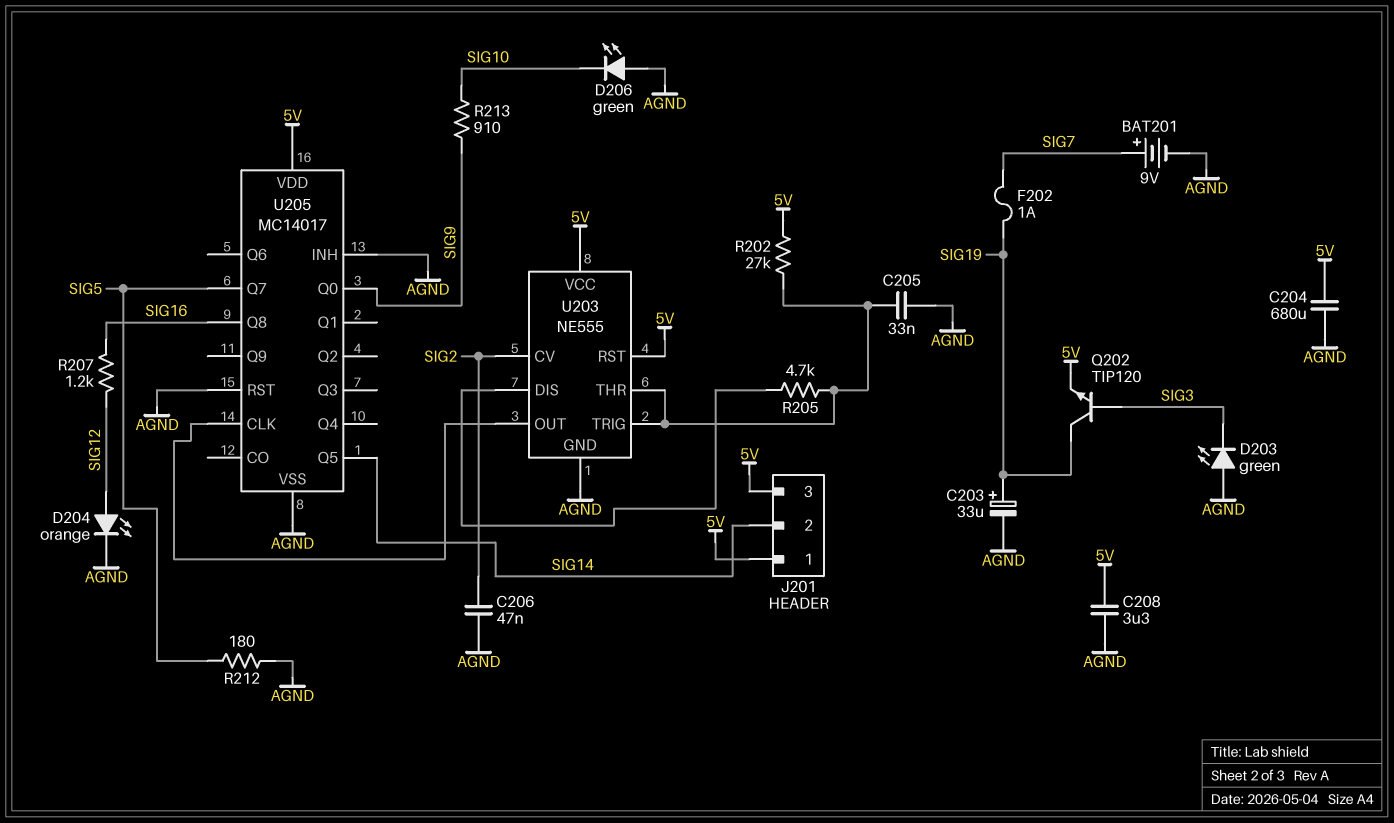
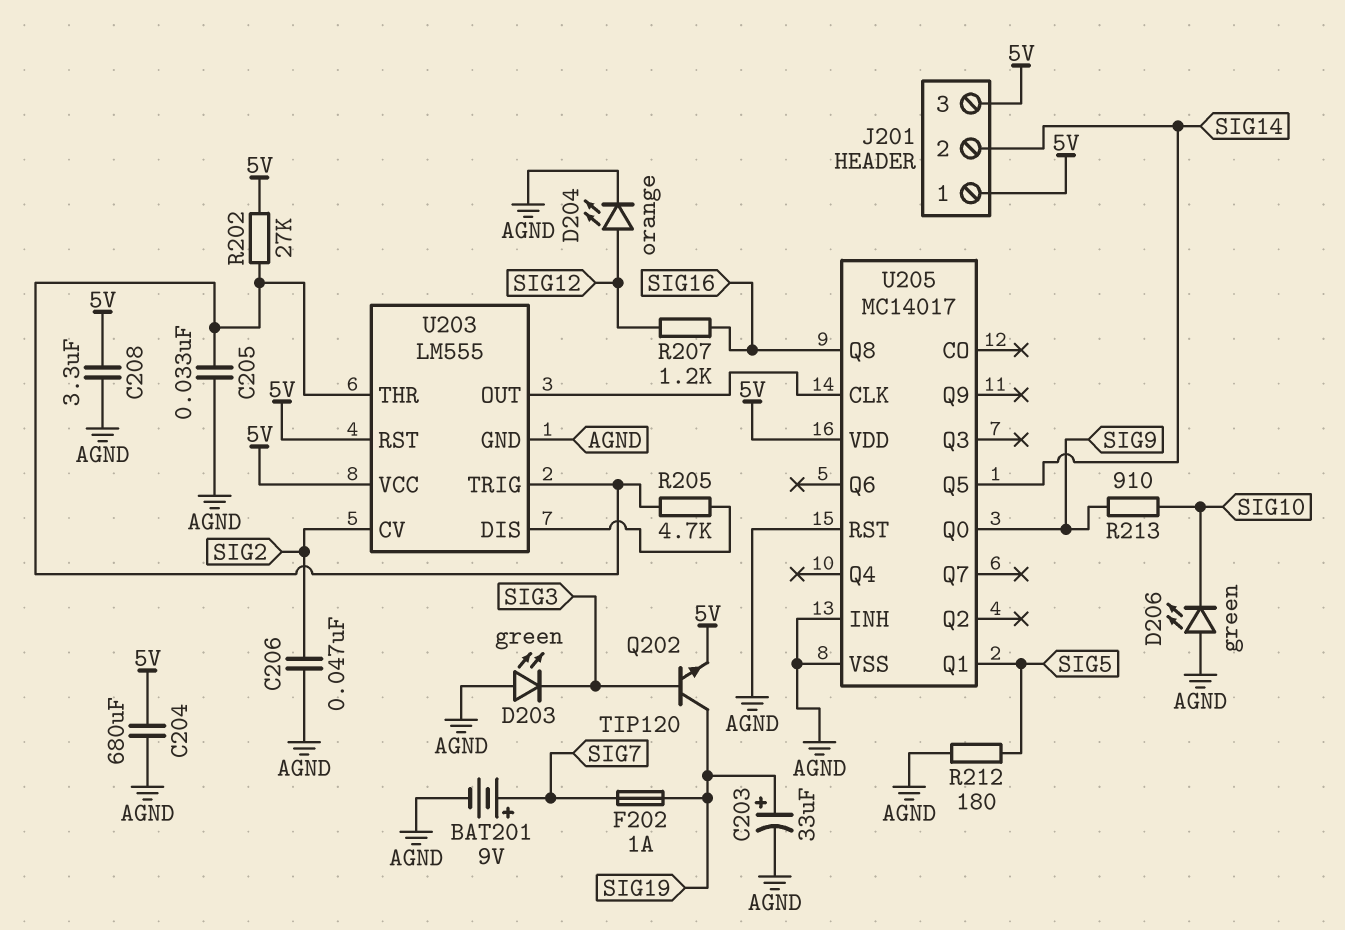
U203: NE555 -> LM555
U205 pin Q1: none -> SIG5
U205 pin Q7: SIG5 -> none

